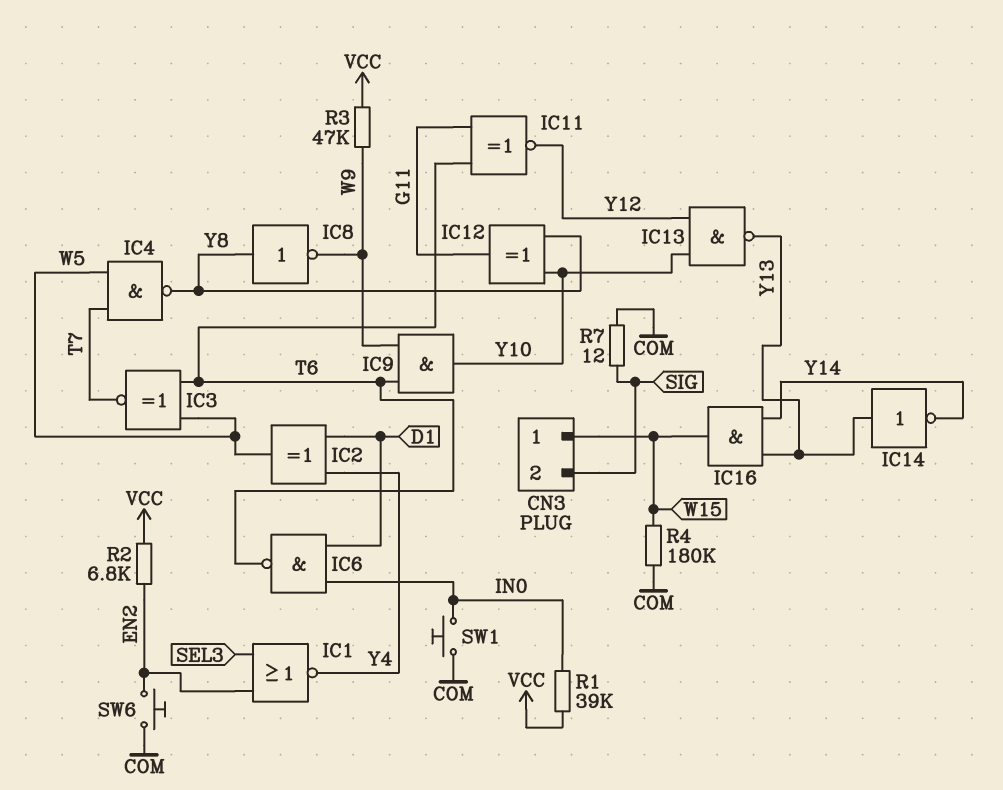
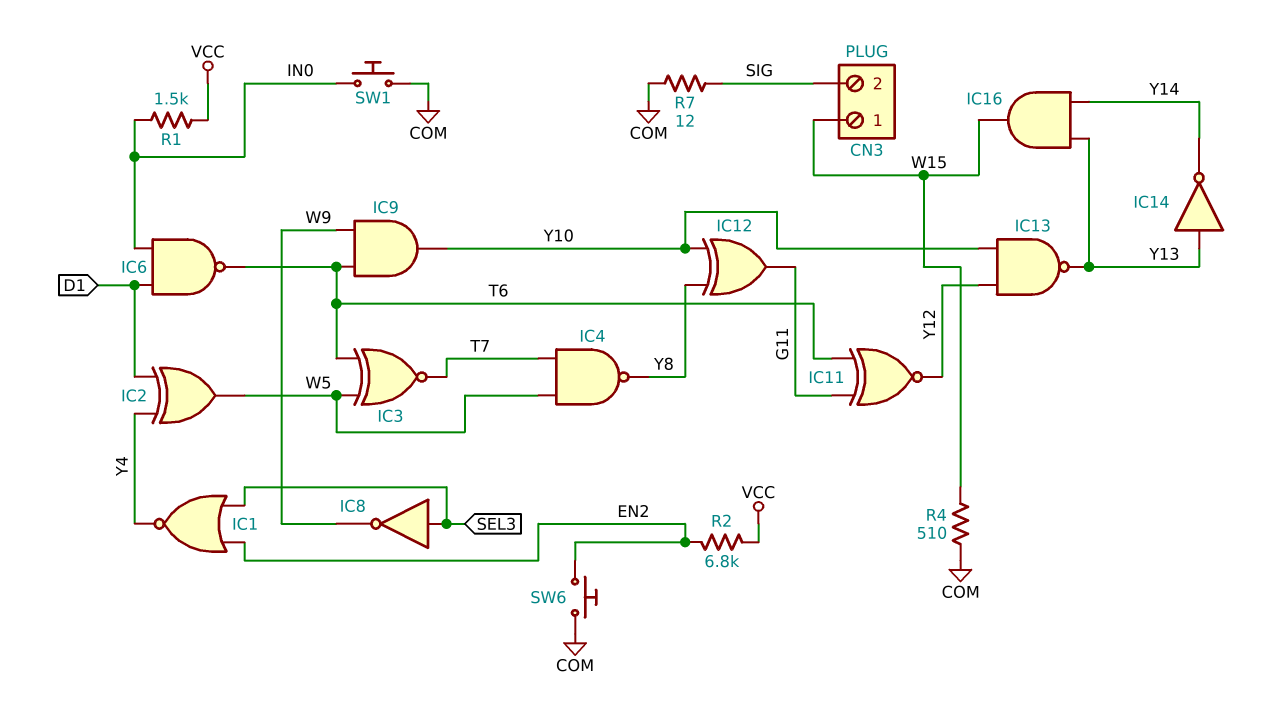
IC8: NOT (in Y8, out W9) -> NOT (in SEL3, out W9)
R1: 39k (IN0, VCC) -> 1.5k (IN0, VCC)
R3: 47k (VCC, W9) -> none
R4: 180k (COM, W15) -> 510 (COM, W15)

